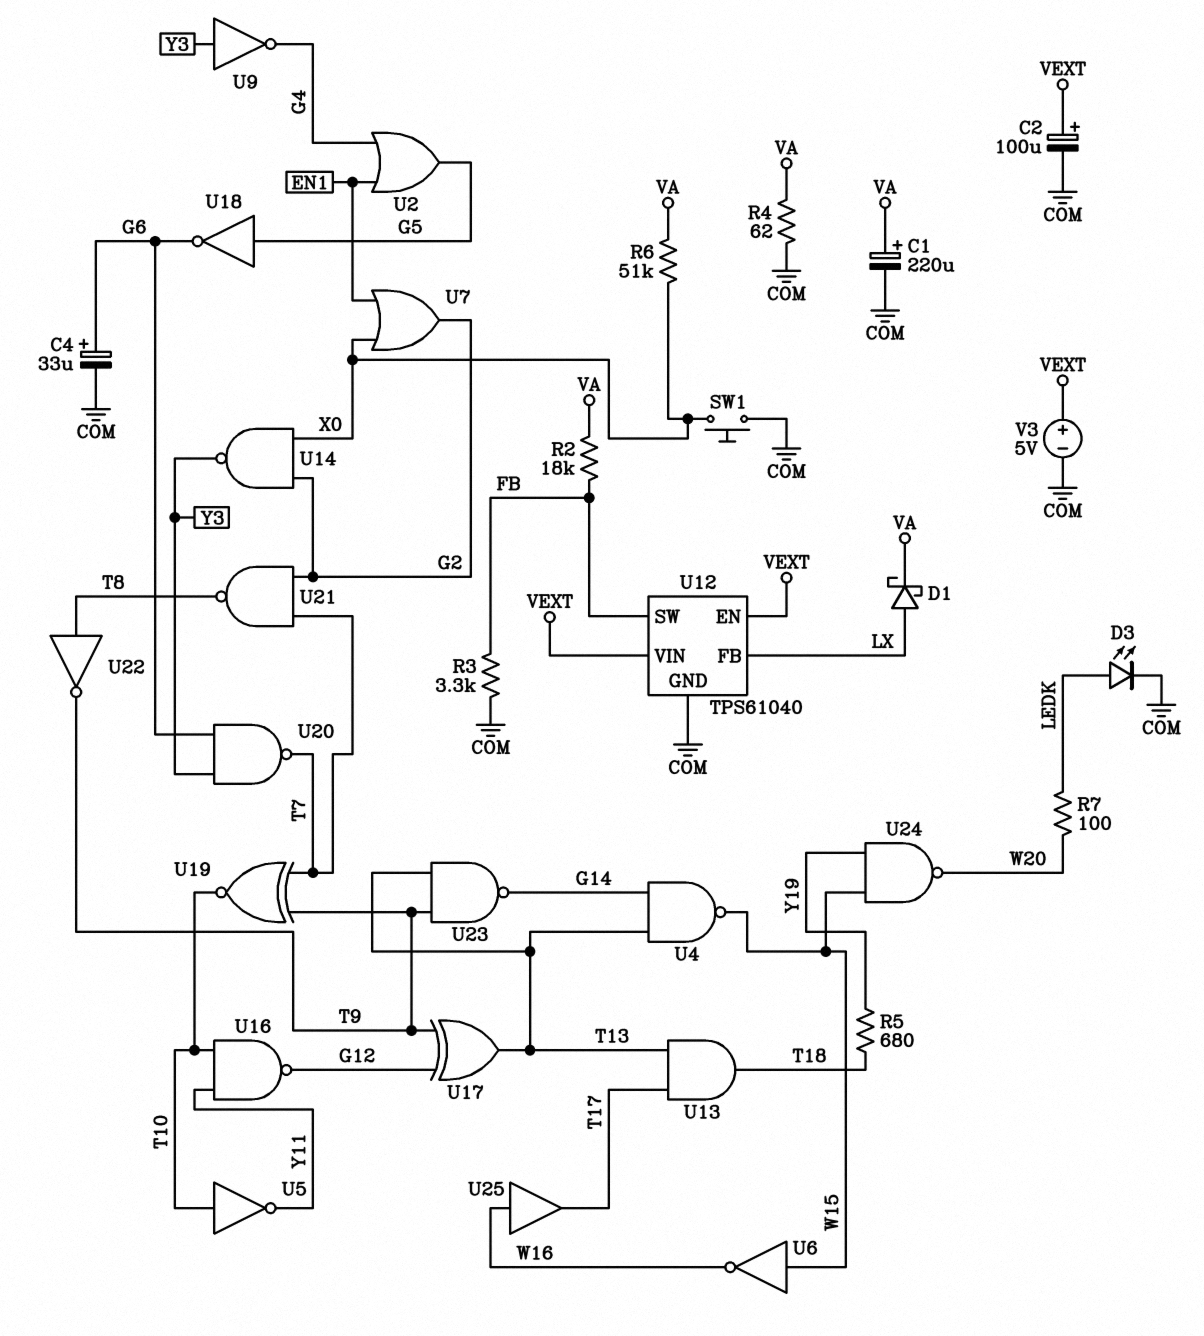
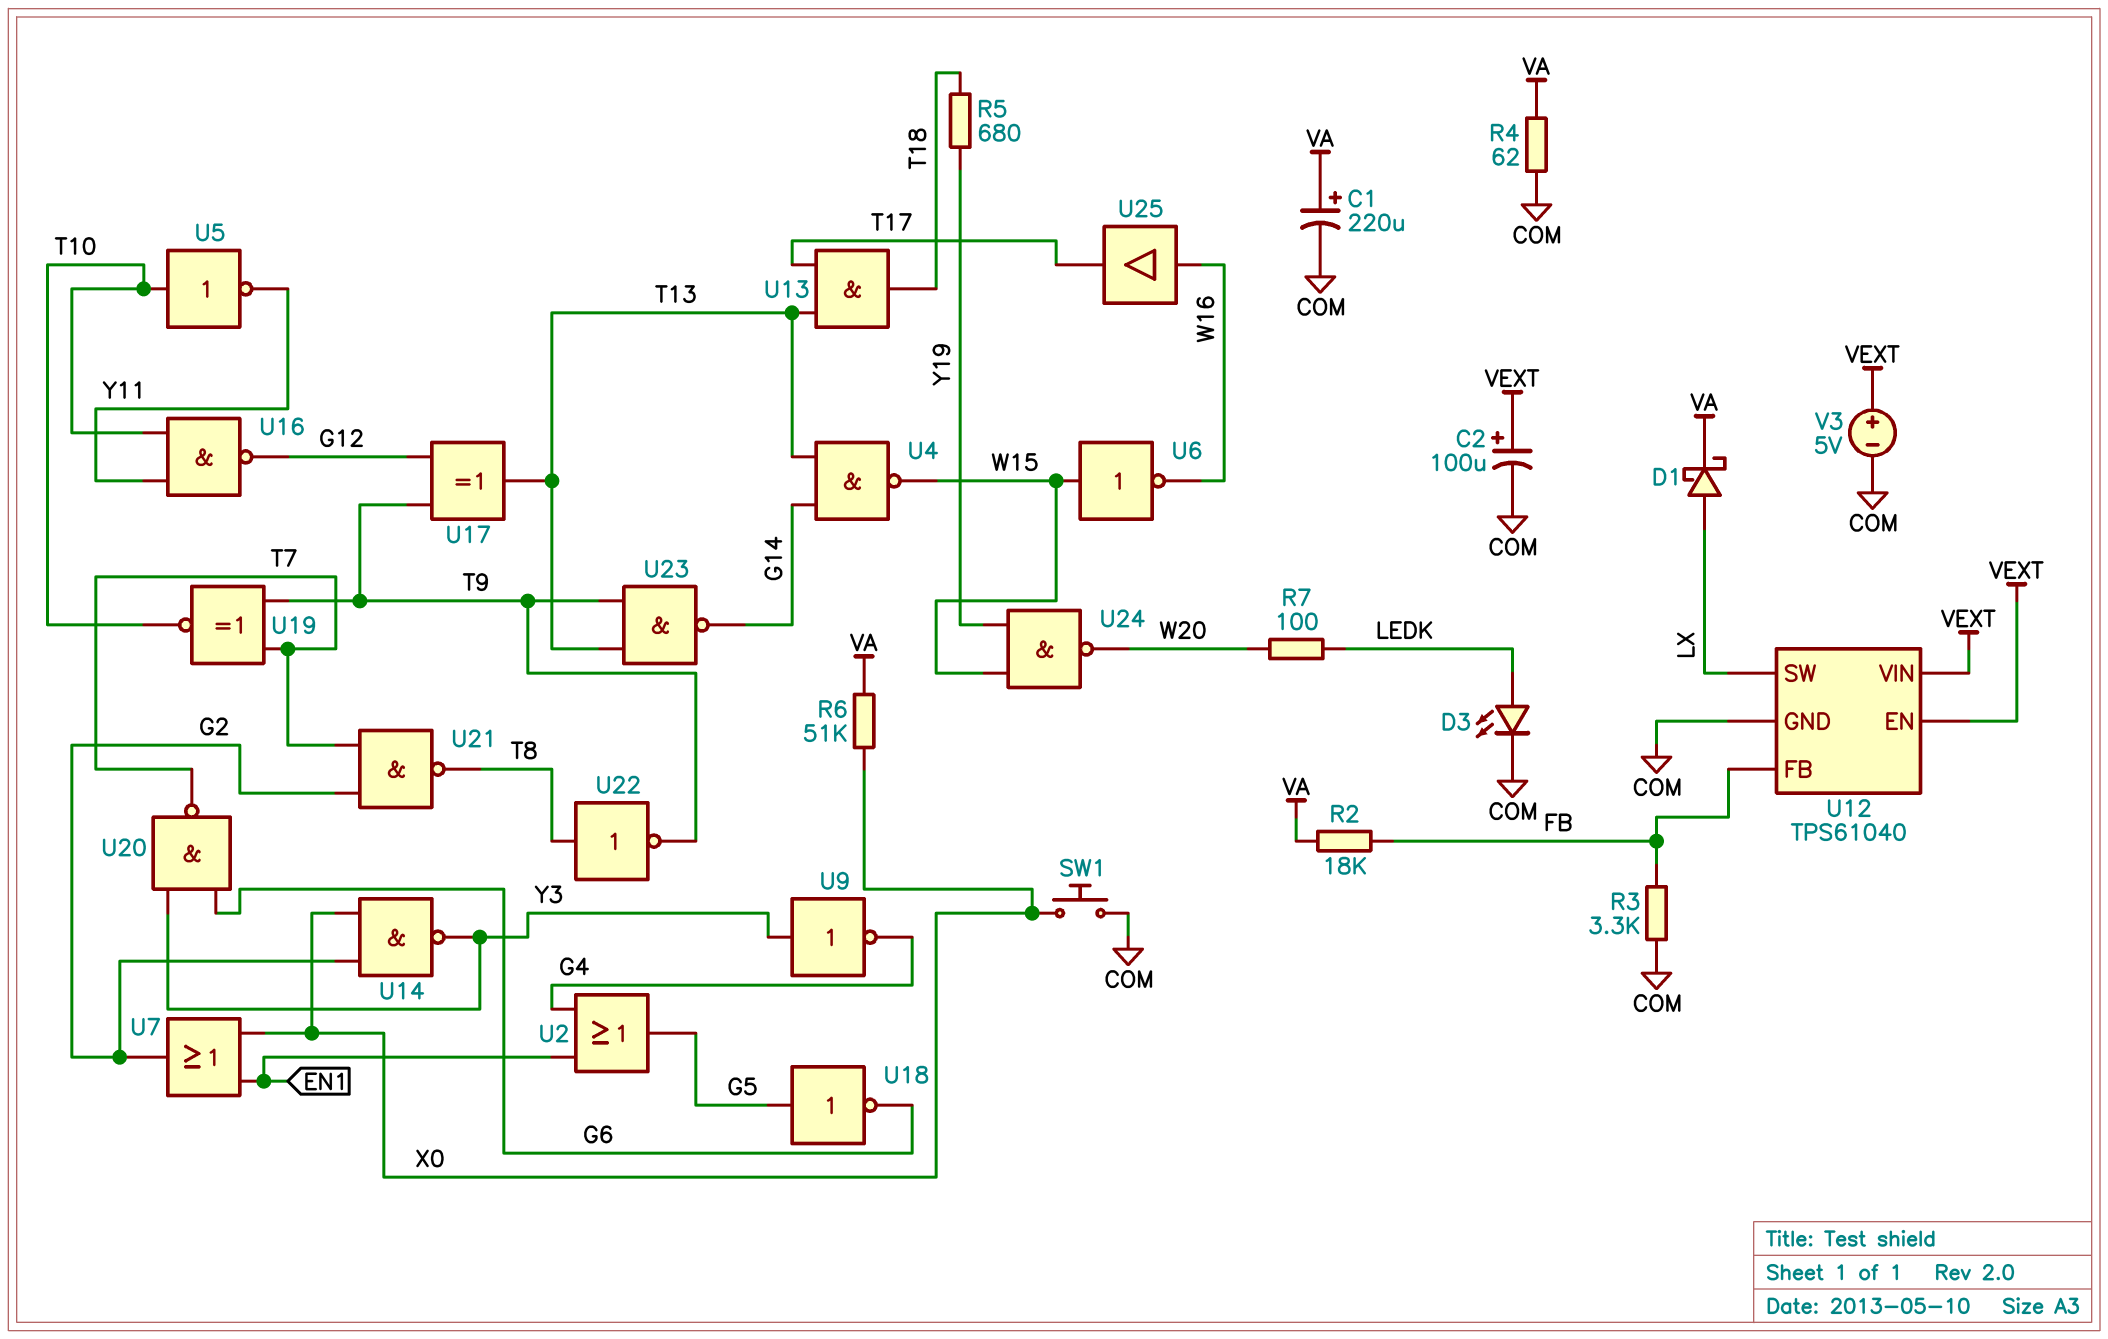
C4: 33uF (plus G6, minus COM) -> none
U12 pin FB: LX -> FB
U12 pin SW: FB -> LX

